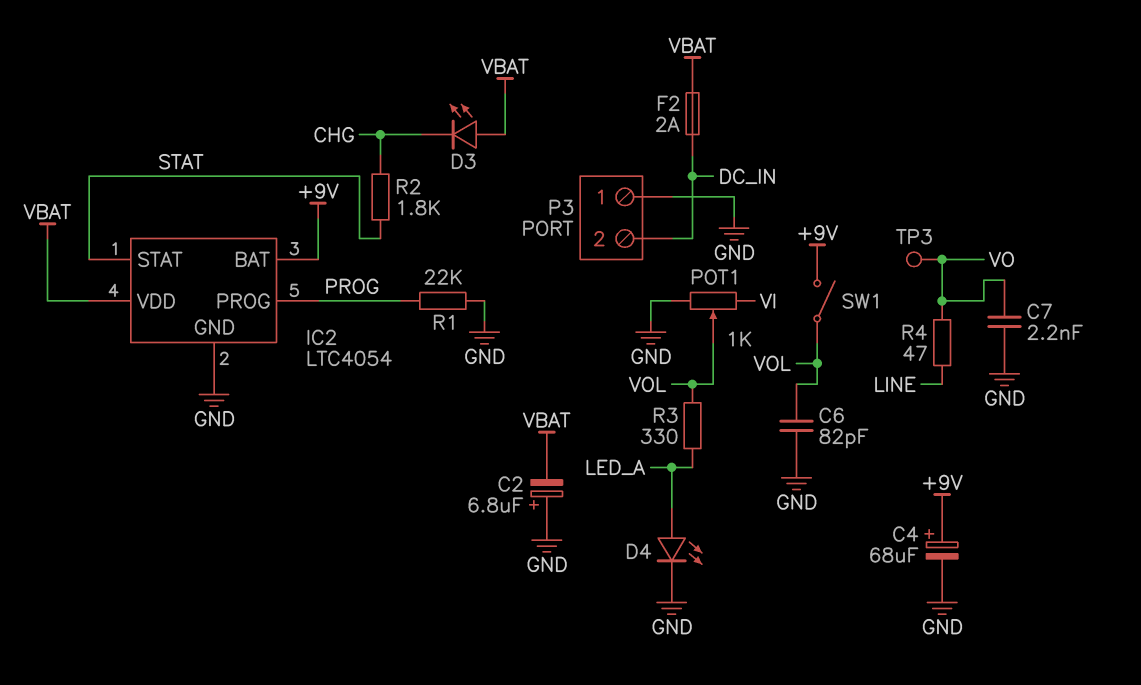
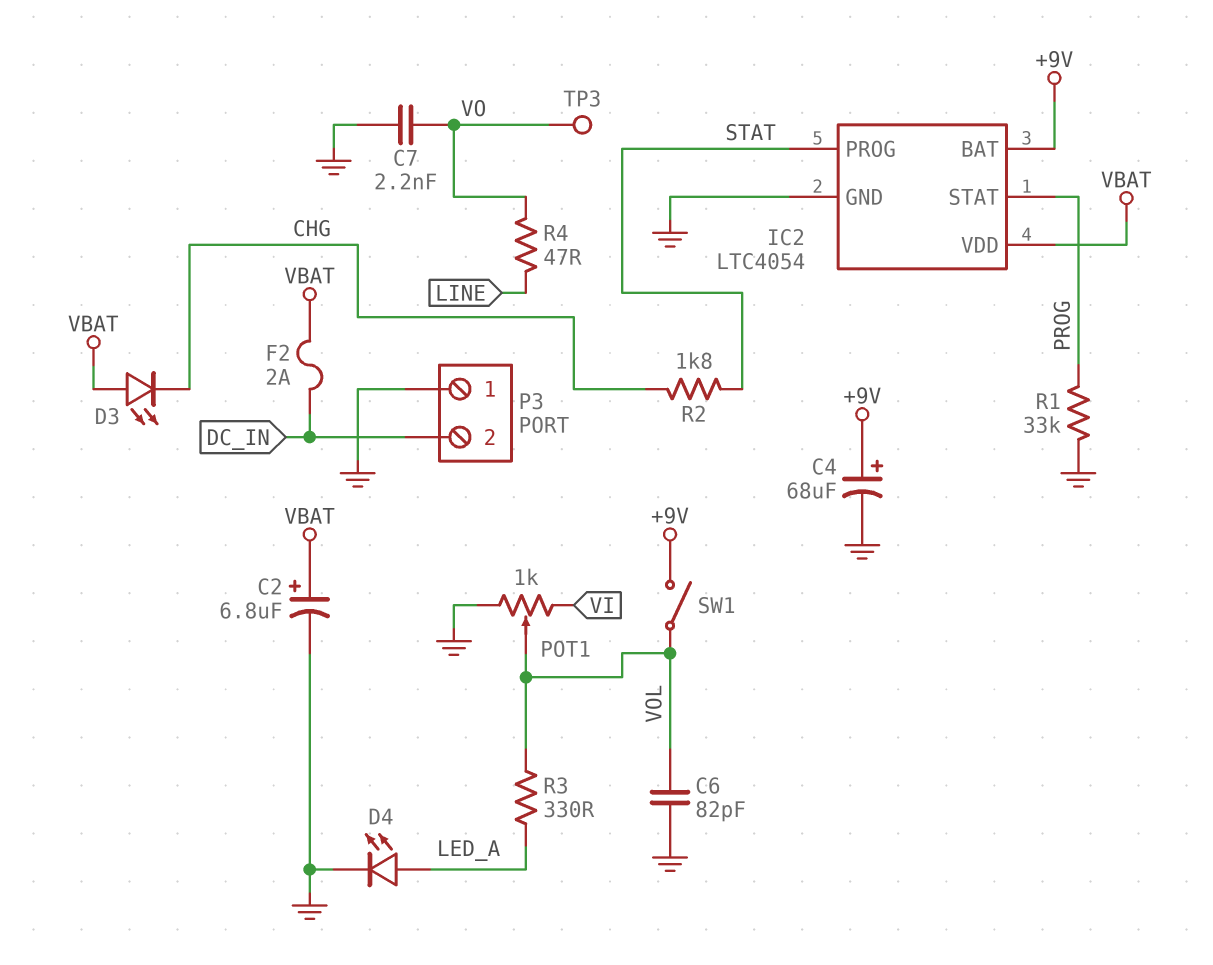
C2: 6.8uF (plus GND, minus VBAT) -> 6.8uF (plus VBAT, minus GND)
IC2 pin PROG: PROG -> STAT
IC2 pin STAT: STAT -> PROG
R1: 22k (GND, PROG) -> 33k (GND, PROG)

